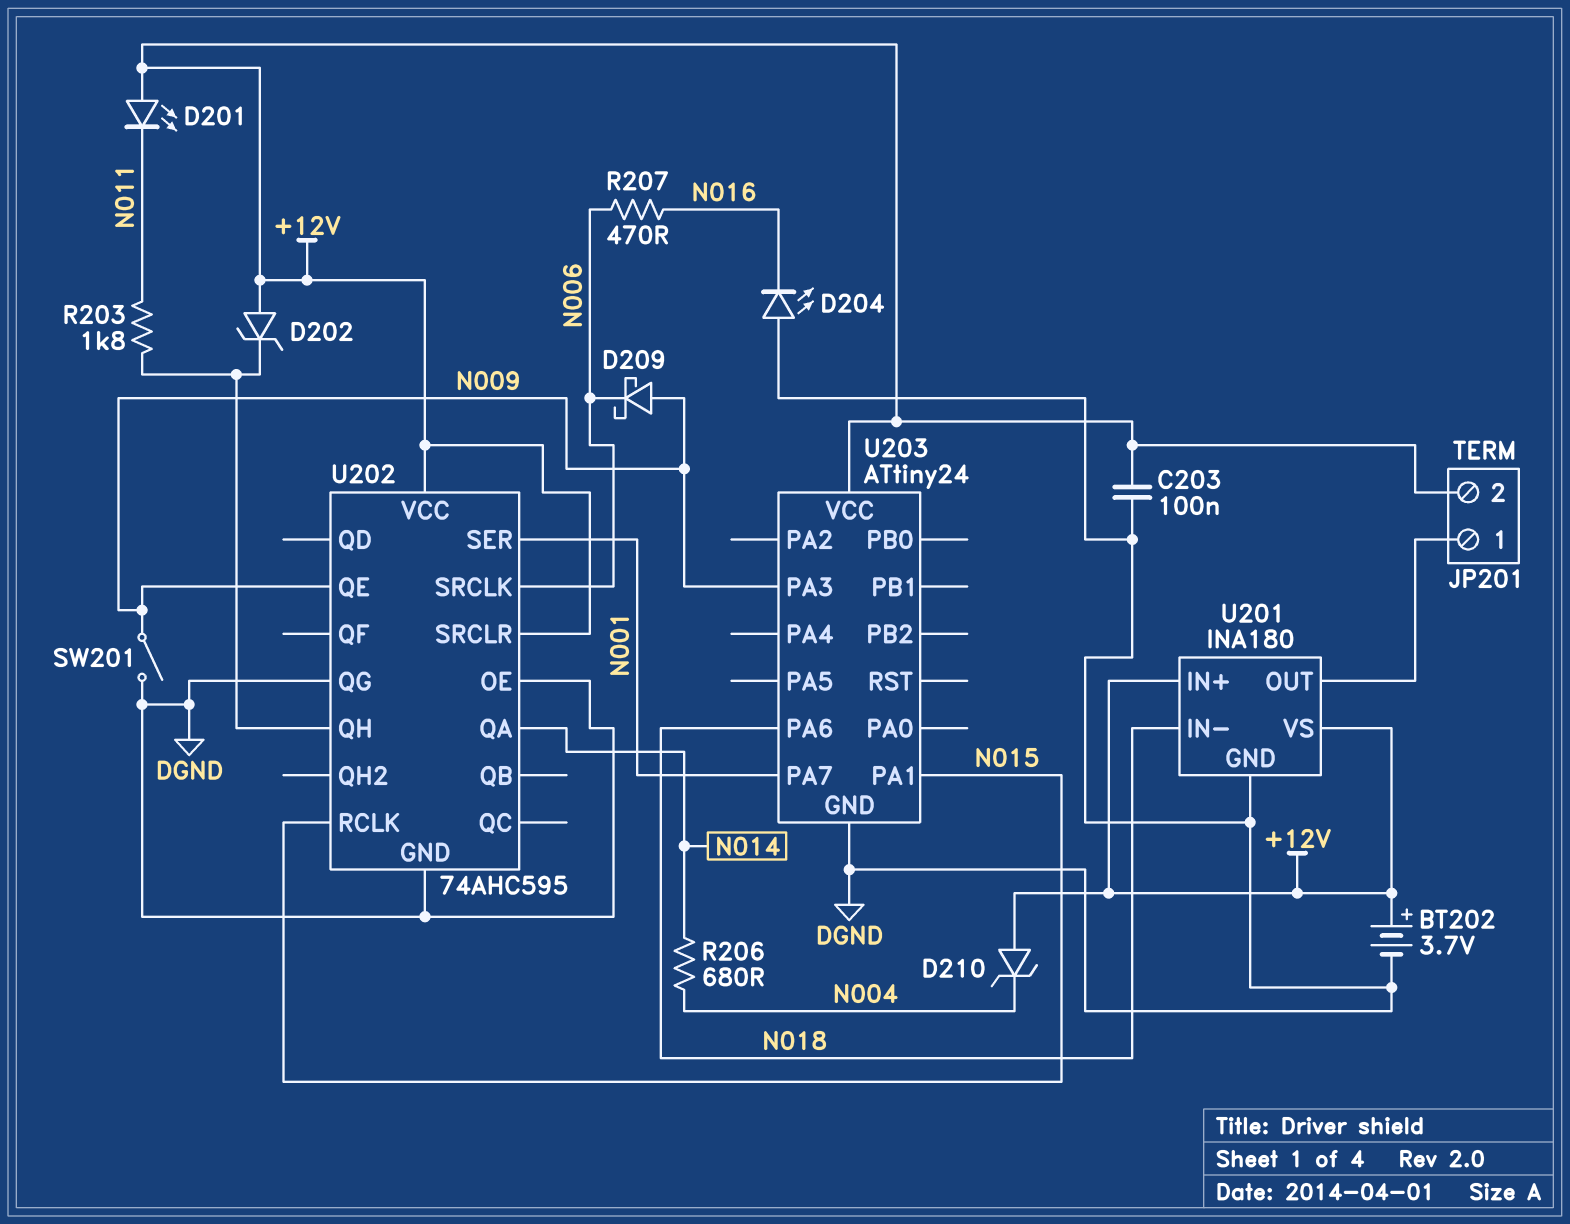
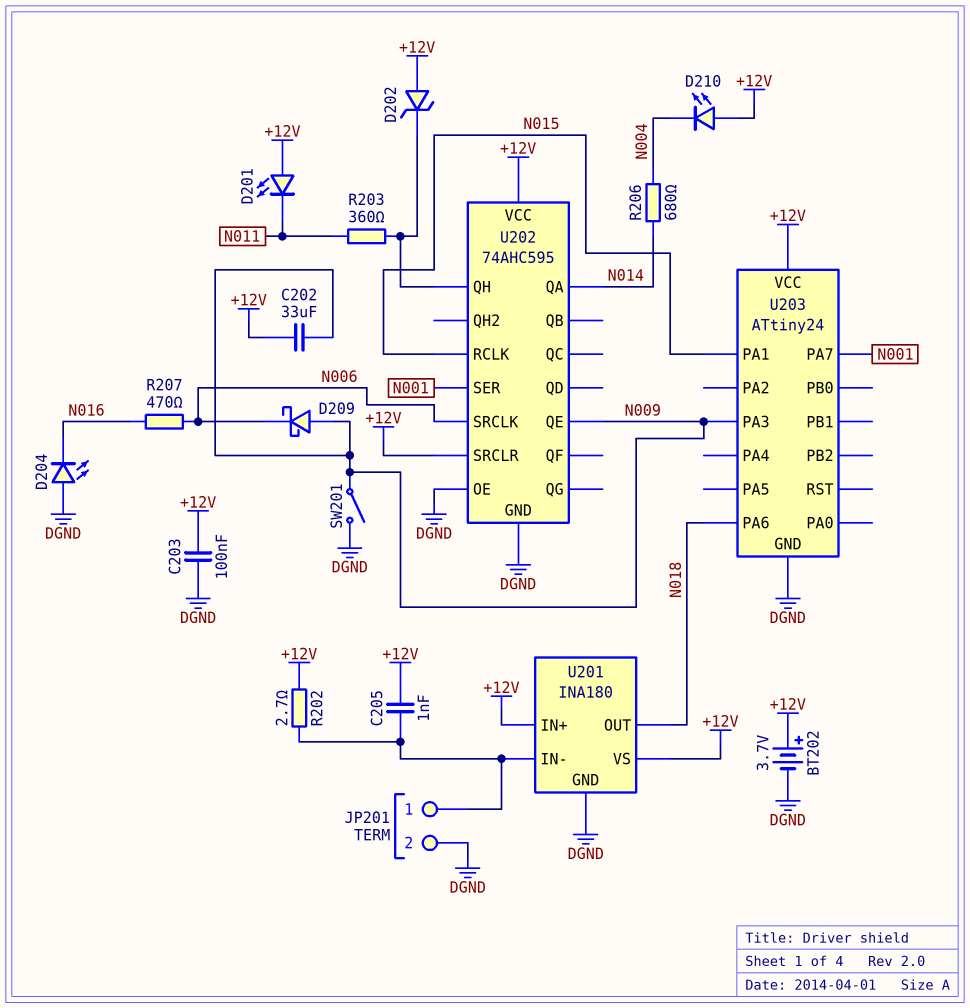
C202: none -> 33uF (+12V, N009)
C205: none -> 1nF (+12V, JP201/1)
D210: zener (A +12V, K N004) -> LED (A +12V, K N004)
JP201 pin 2: +12V -> DGND
R202: none -> 2.7 (+12V, JP201/1)
R203: 1.8k (N011, U202/QH) -> 360 (N011, U202/QH)
U201 pin IN-: N018 -> JP201/1
U201 pin OUT: JP201/1 -> N018
U202 pin QG: DGND -> none

